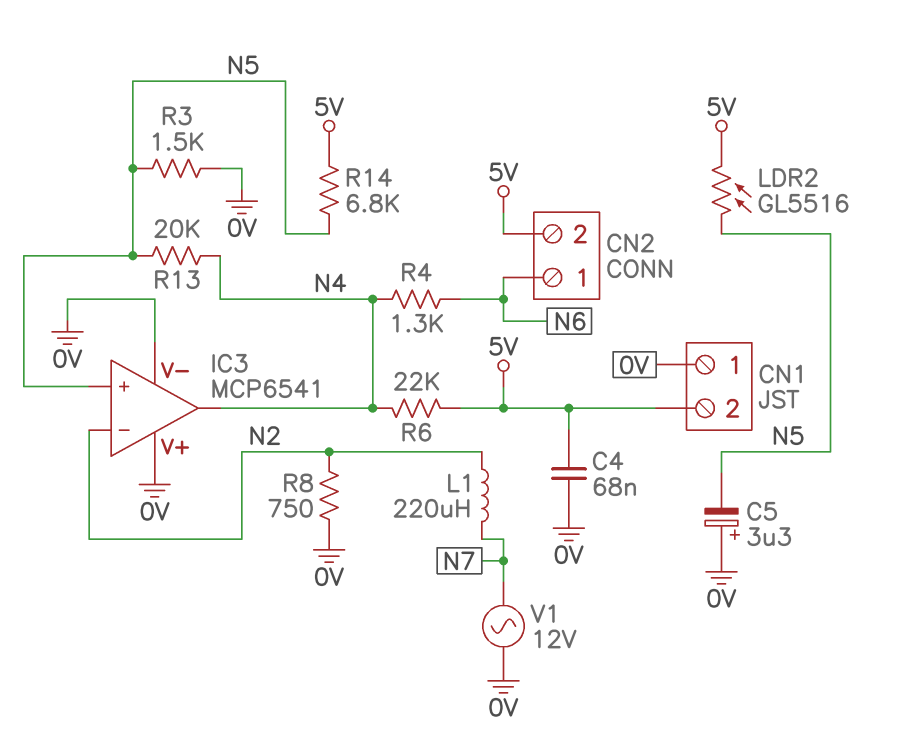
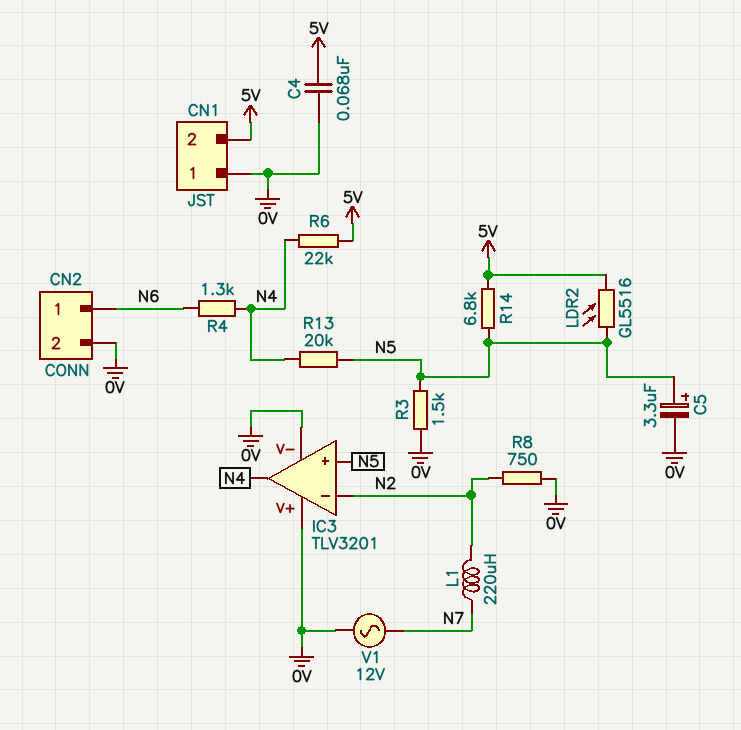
C5: 3.3uF (plus 0V, minus N5) -> 3.3uF (plus N5, minus 0V)
CN2 pin 2: 5V -> 0V
IC3: MCP6541 -> TLV3201

